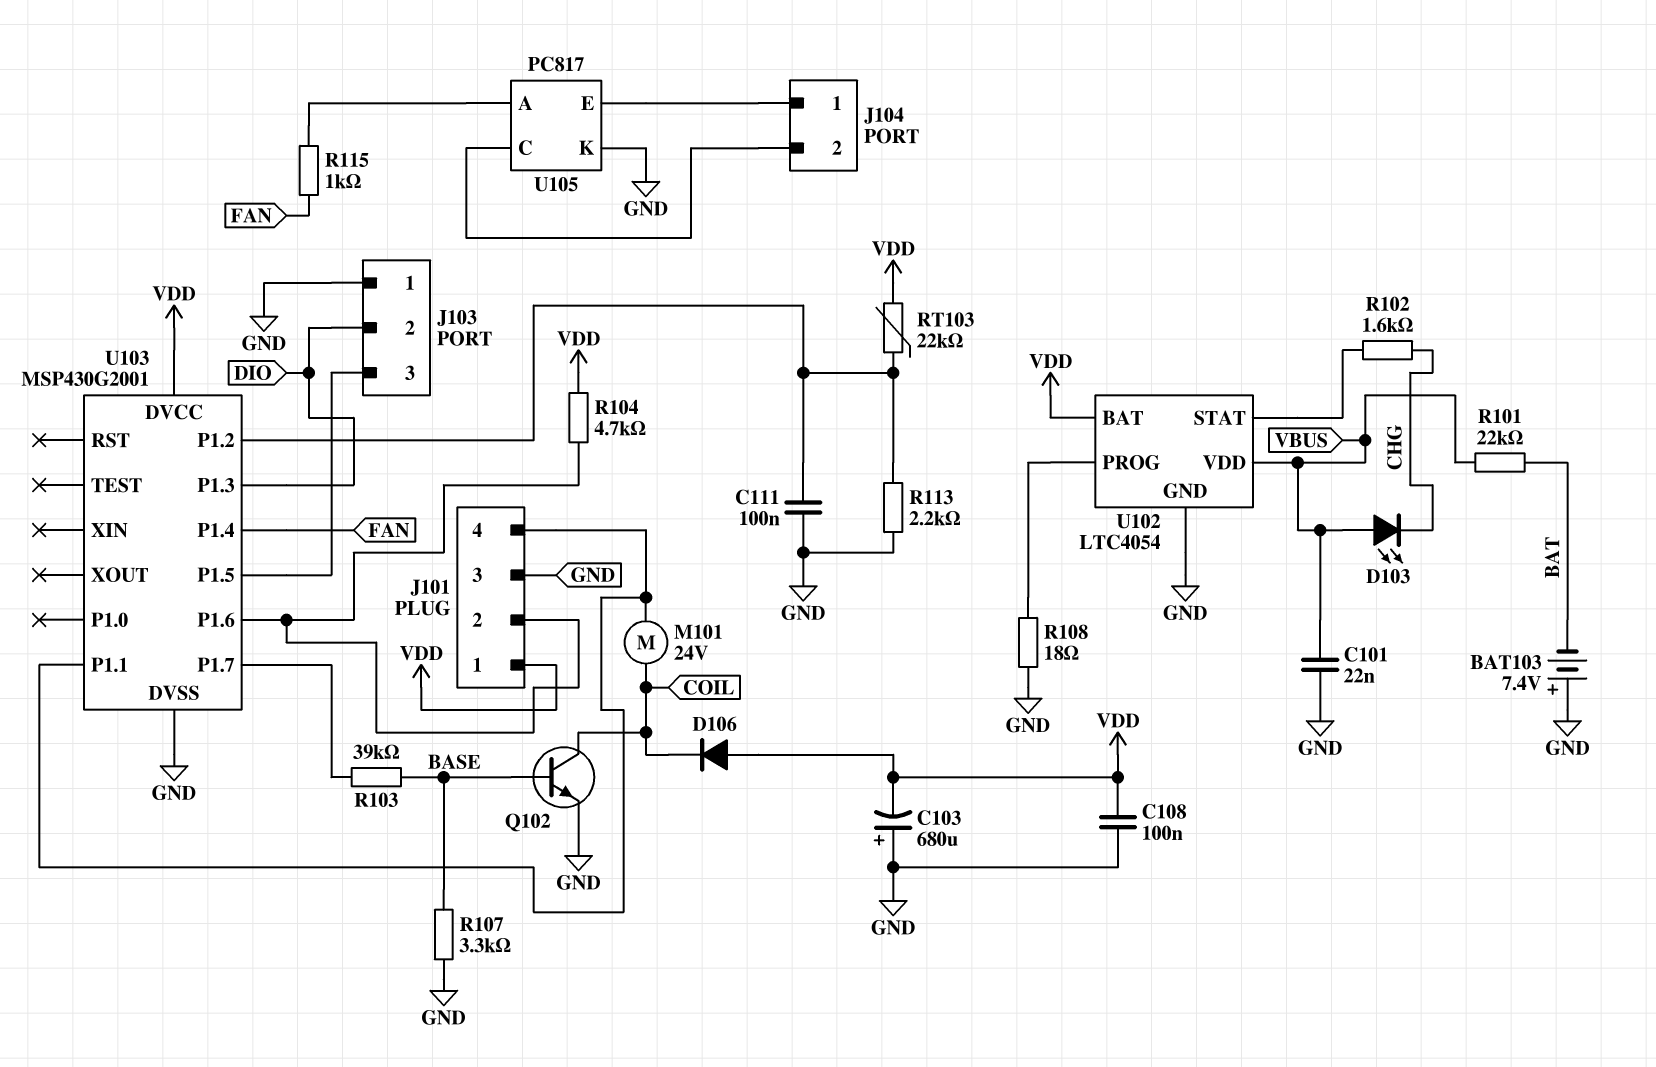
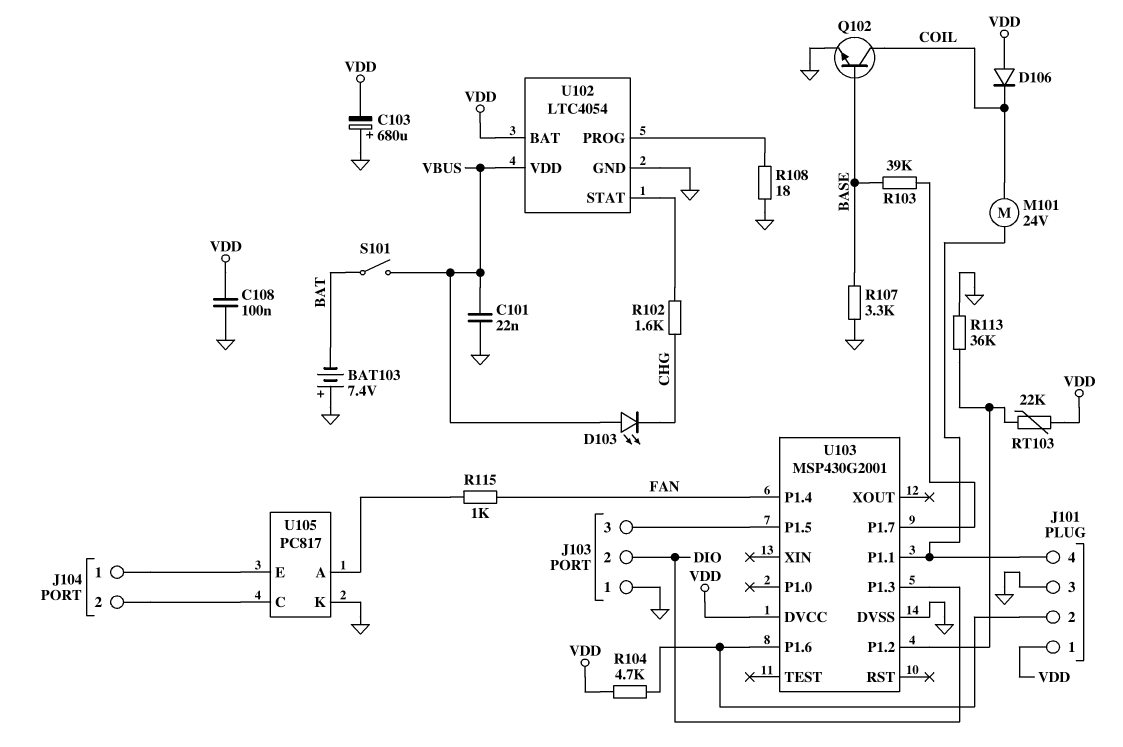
C111: 100nF (GND, U103/P1.2) -> none
R101: 22k (BAT, VBUS) -> none
R113: 2.2k (GND, U103/P1.2) -> 36k (GND, U103/P1.2)
S101: none -> switch (BAT, VBUS)

